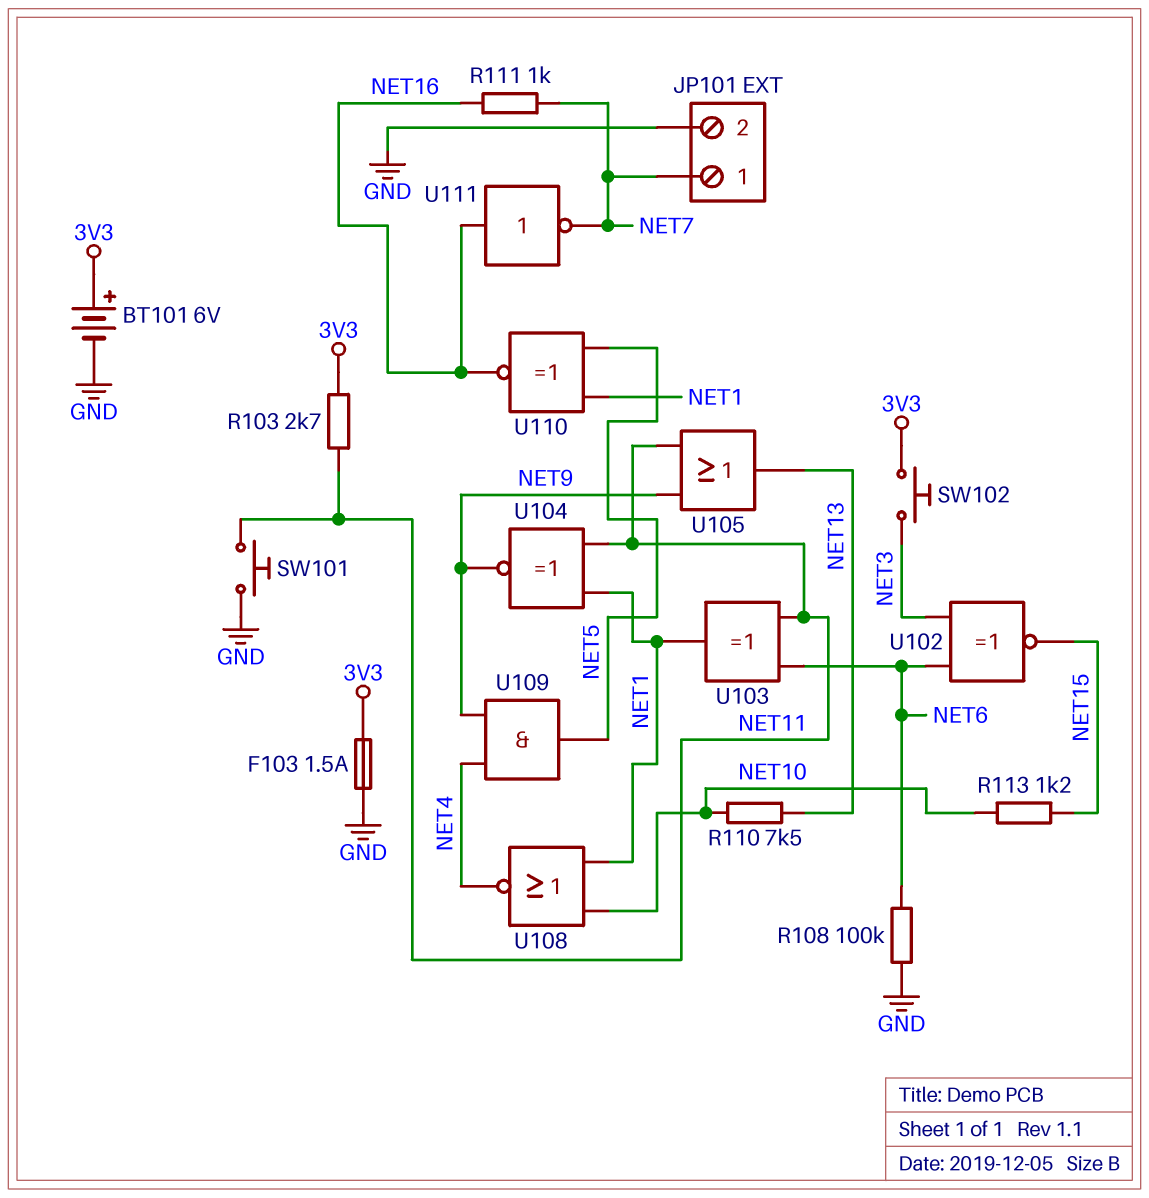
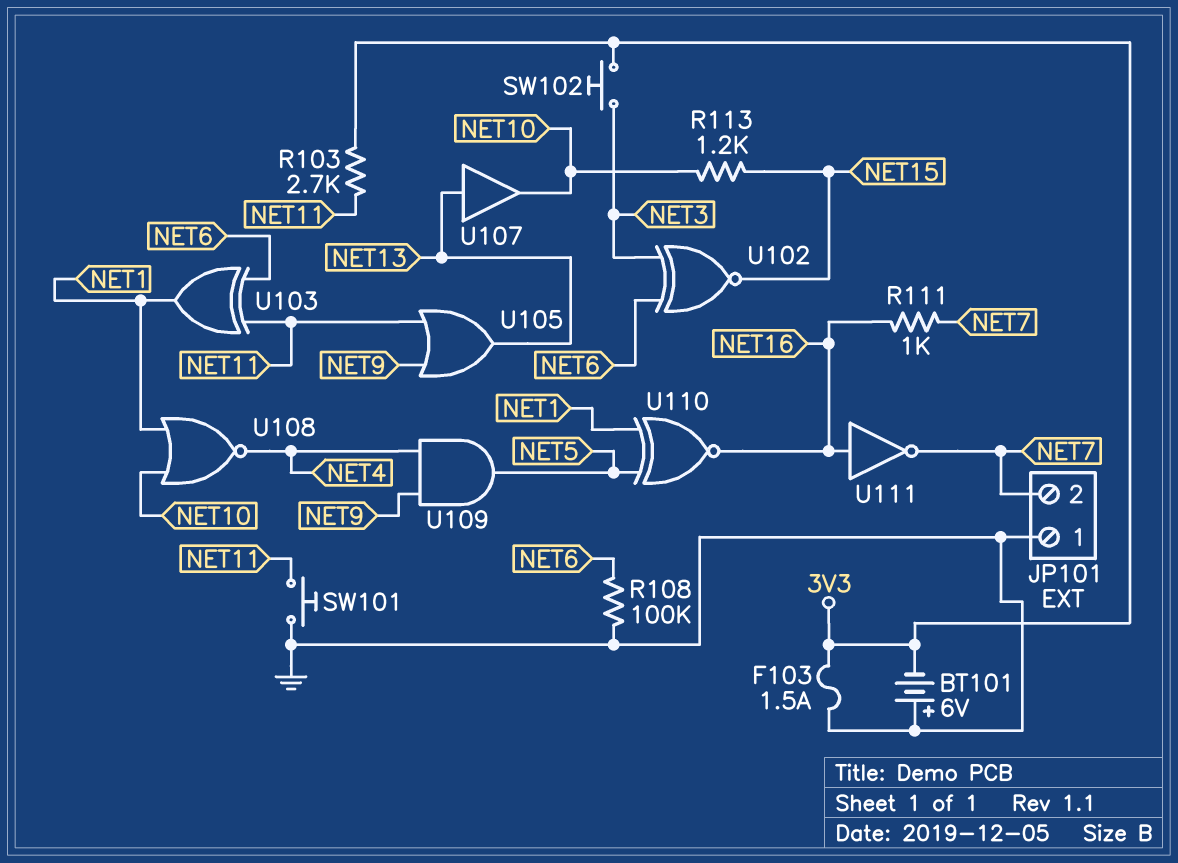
BT101: 6V (plus 3V3, minus GND) -> 6V (plus GND, minus 3V3)
JP101 pin 1: NET7 -> GND
JP101 pin 2: GND -> NET7
R110: 7.5k (NET10, NET13) -> none
U104: XNOR (in NET1, in NET11, out NET9) -> none
U107: none -> buffer (in NET13, out NET10)

